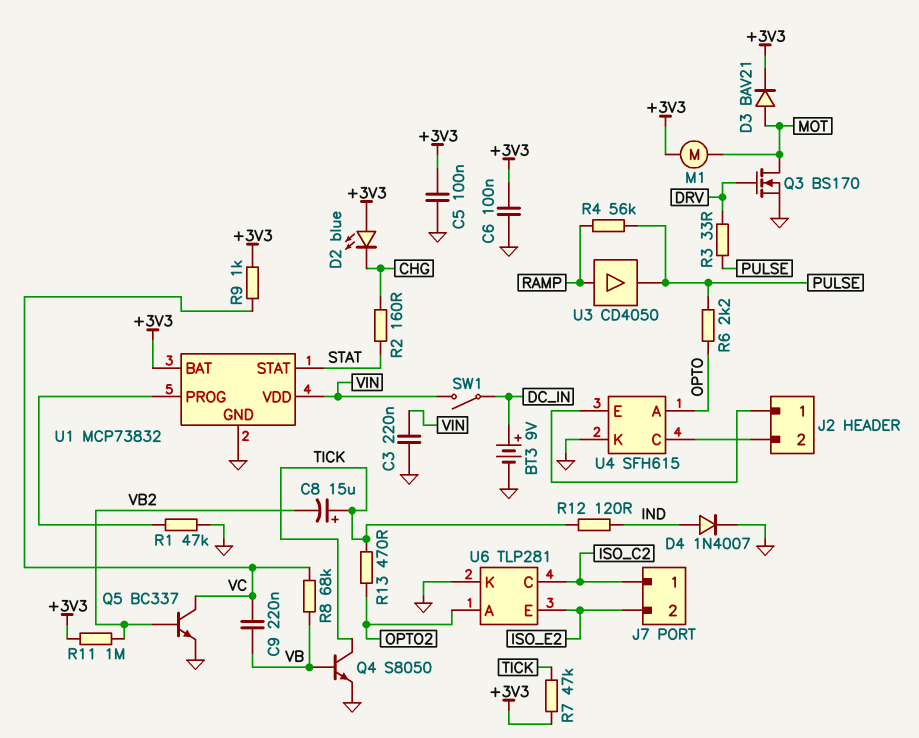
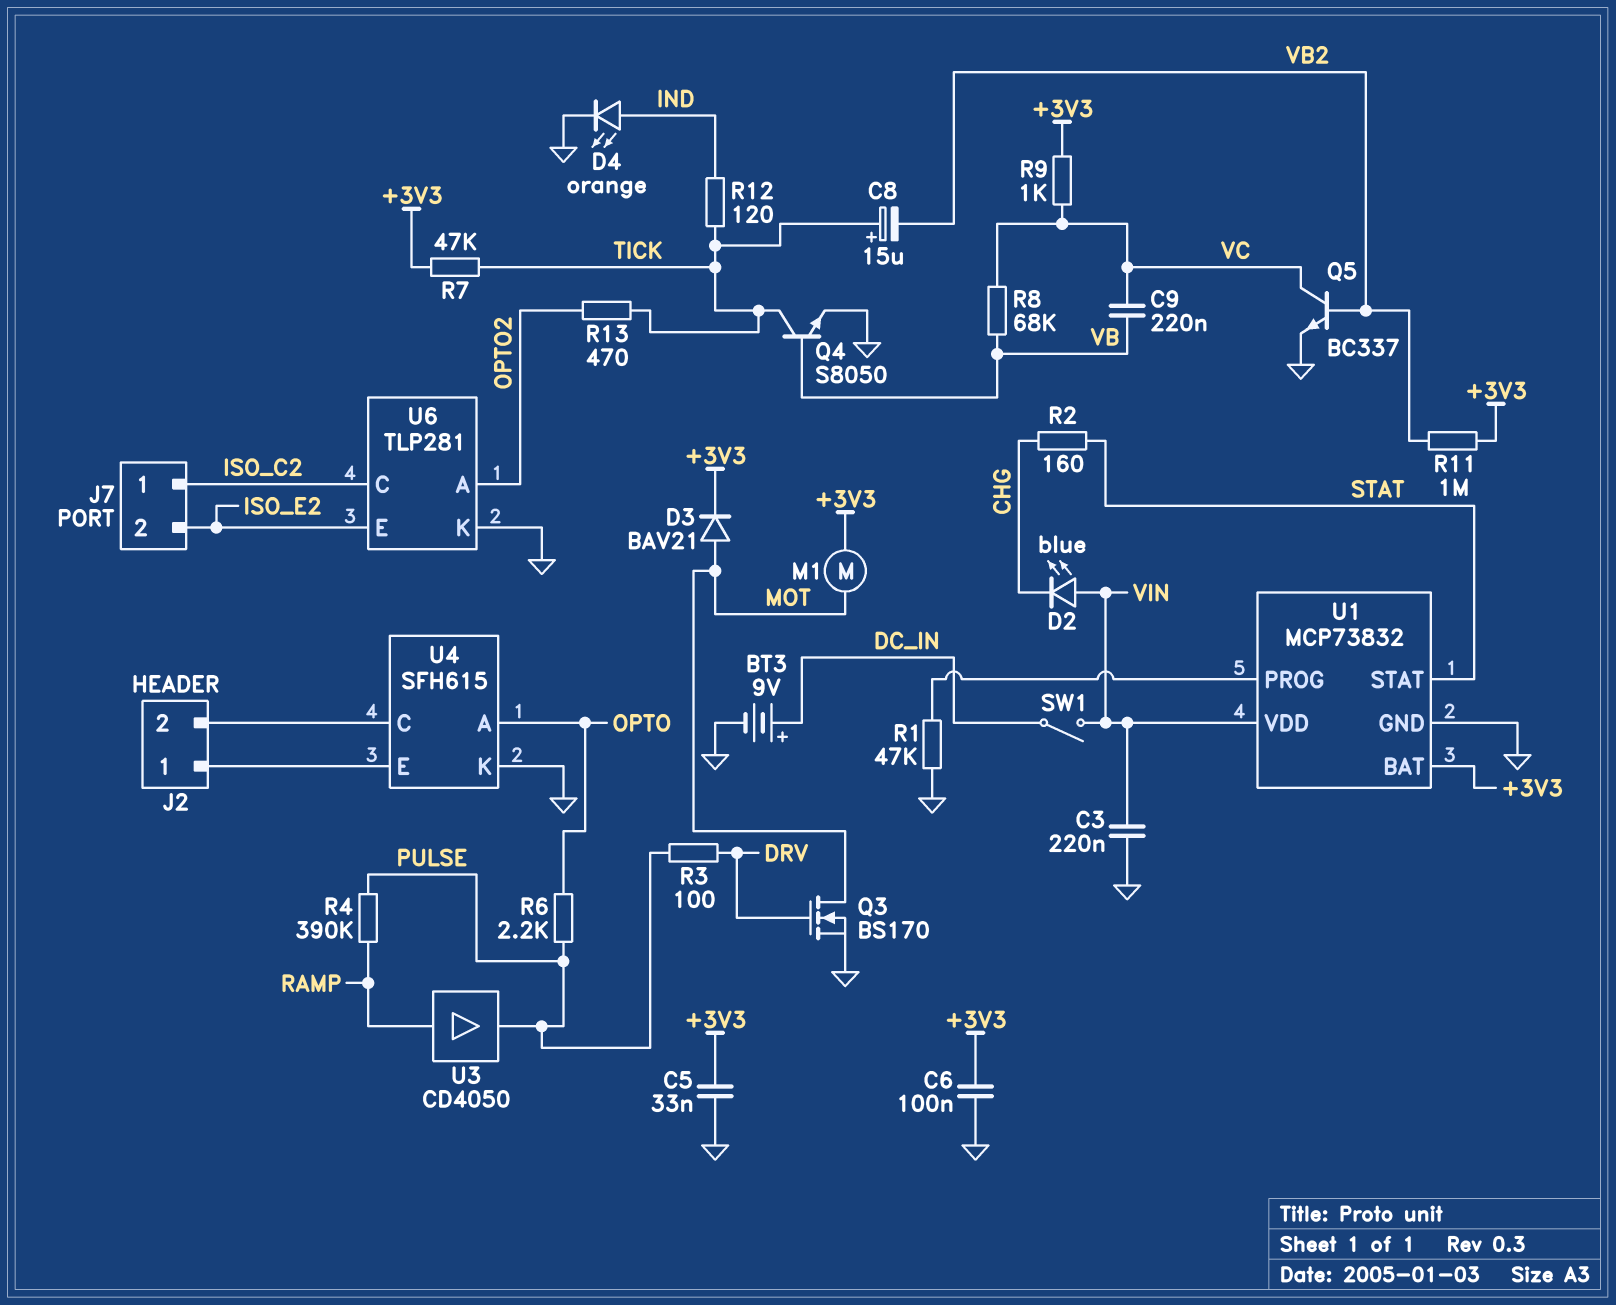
C5: 100nF (+3V3, GND) -> 33nF (+3V3, GND)
D2: LED blue (A +3V3, K CHG) -> LED blue (A VIN, K CHG)
D4: diode 1N4007 (A IND, K GND) -> LED orange (A IND, K GND)
R3: 33 (DRV, PULSE) -> 100 (DRV, PULSE)
R4: 56k (PULSE, RAMP) -> 390k (PULSE, RAMP)

